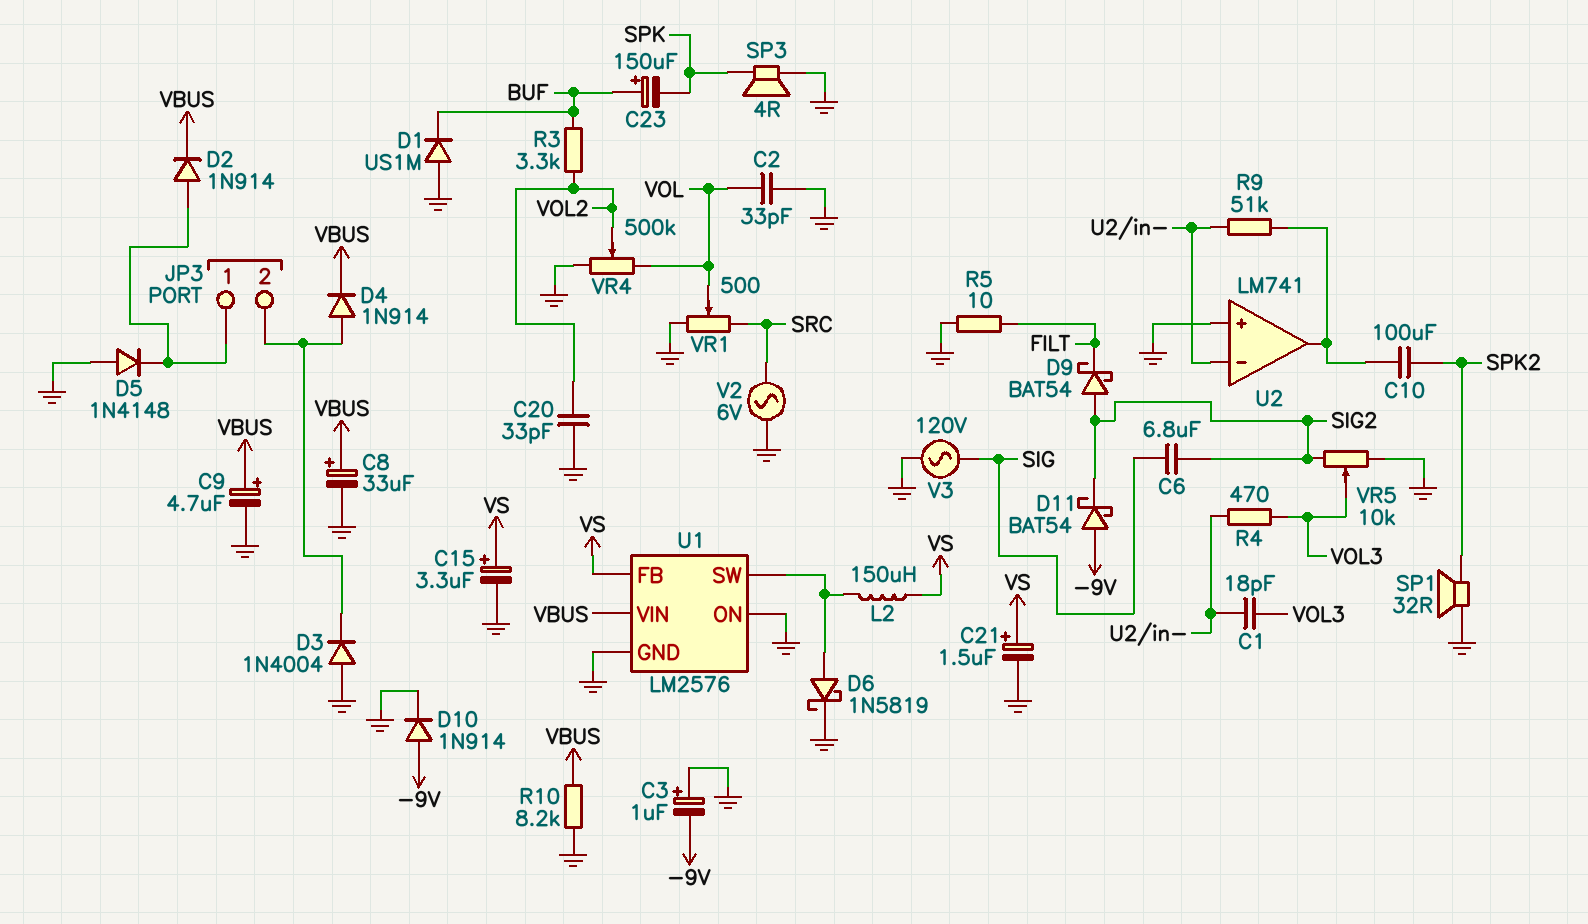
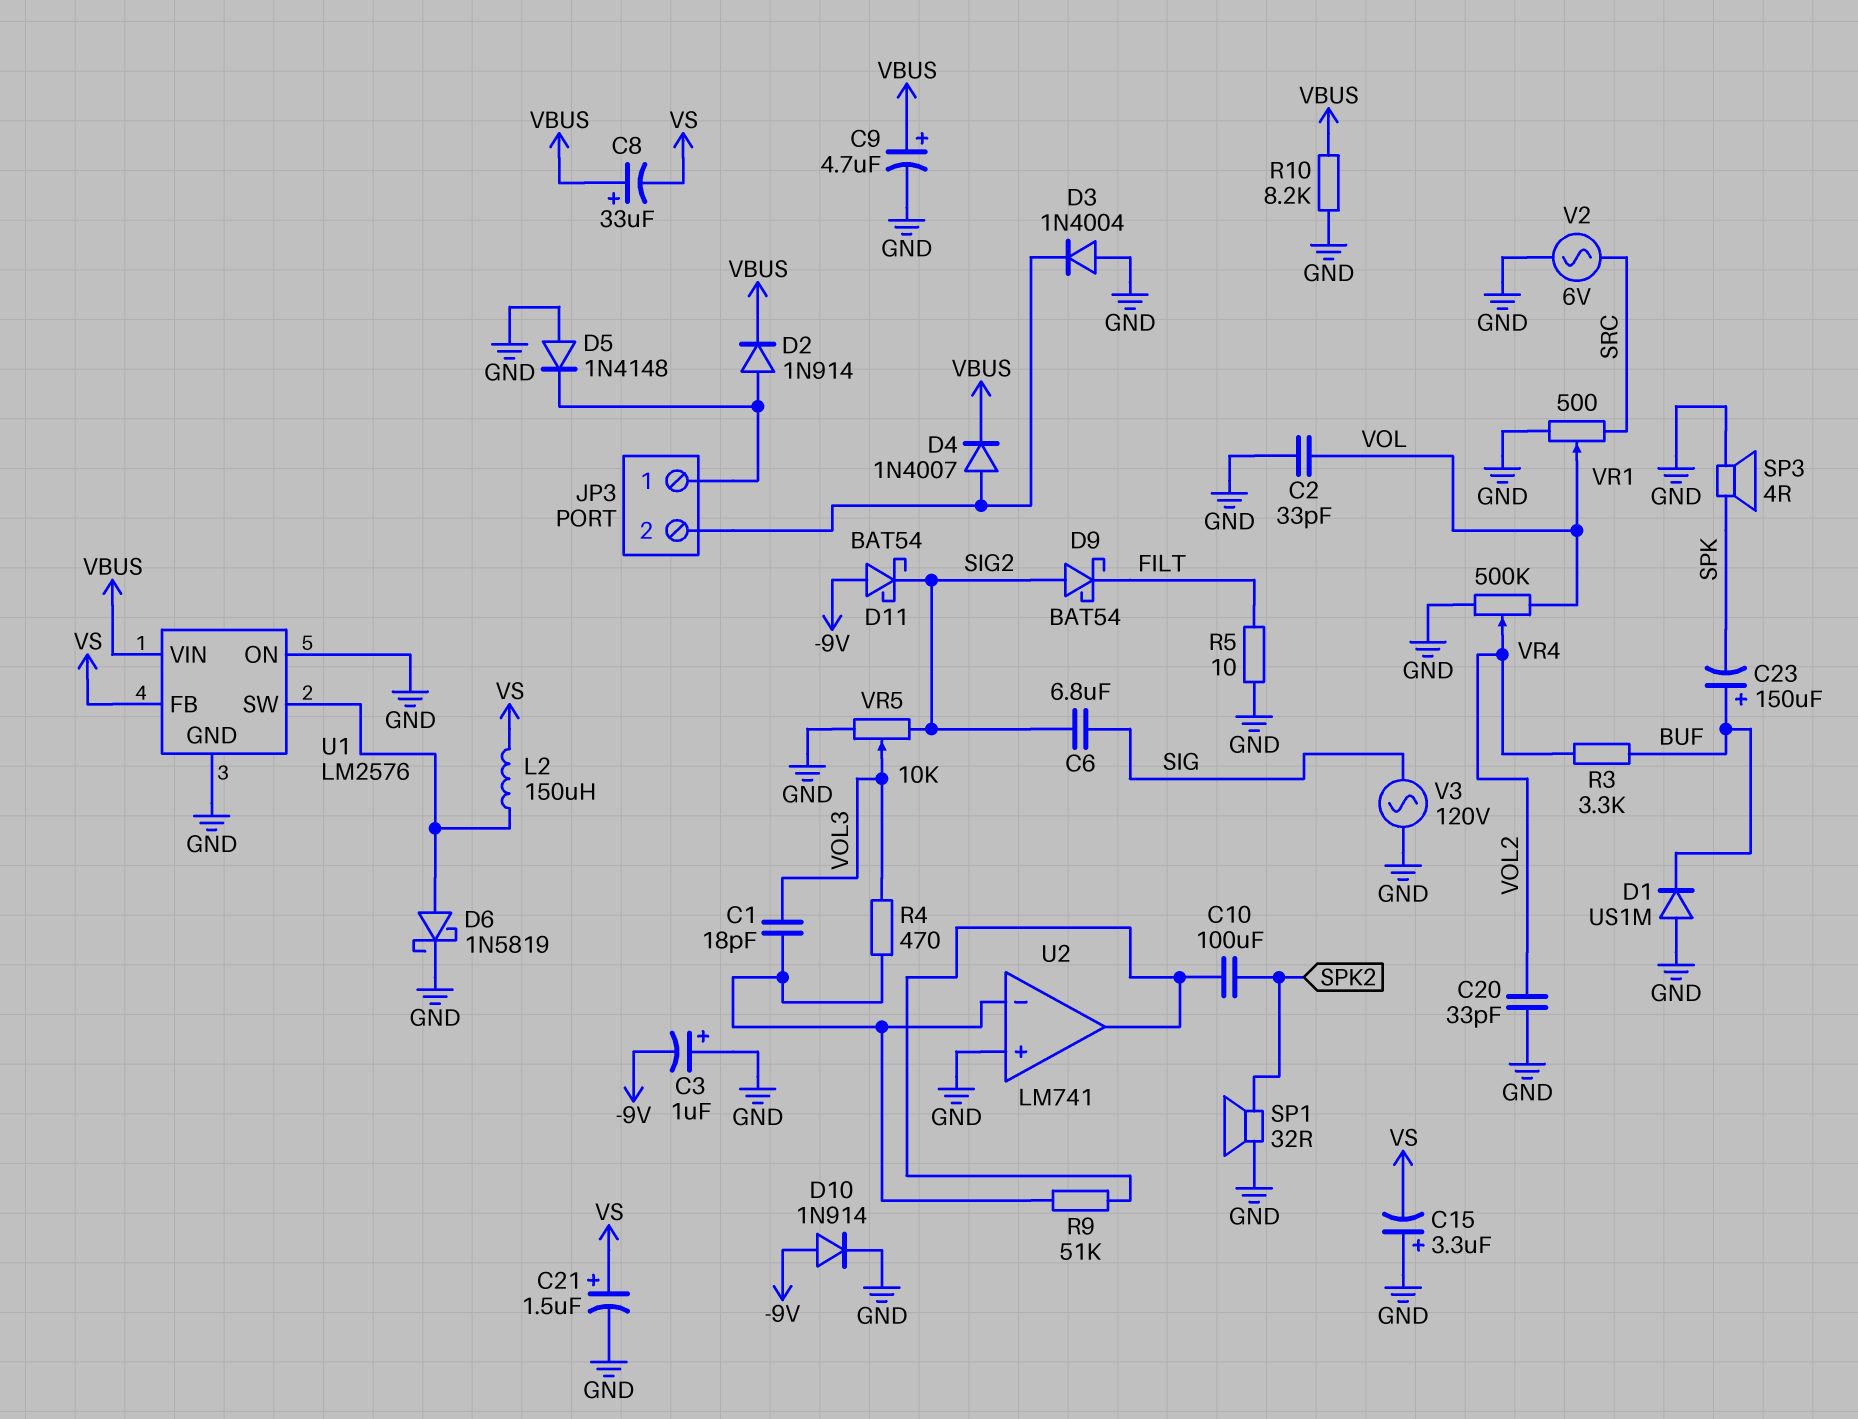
C8: 33uF (plus VBUS, minus GND) -> 33uF (plus VBUS, minus VS)
C15: 3.3uF (plus VS, minus GND) -> 3.3uF (plus GND, minus VS)
D4: diode 1N914 (A JP3/2, K VBUS) -> diode 1N4007 (A JP3/2, K VBUS)

